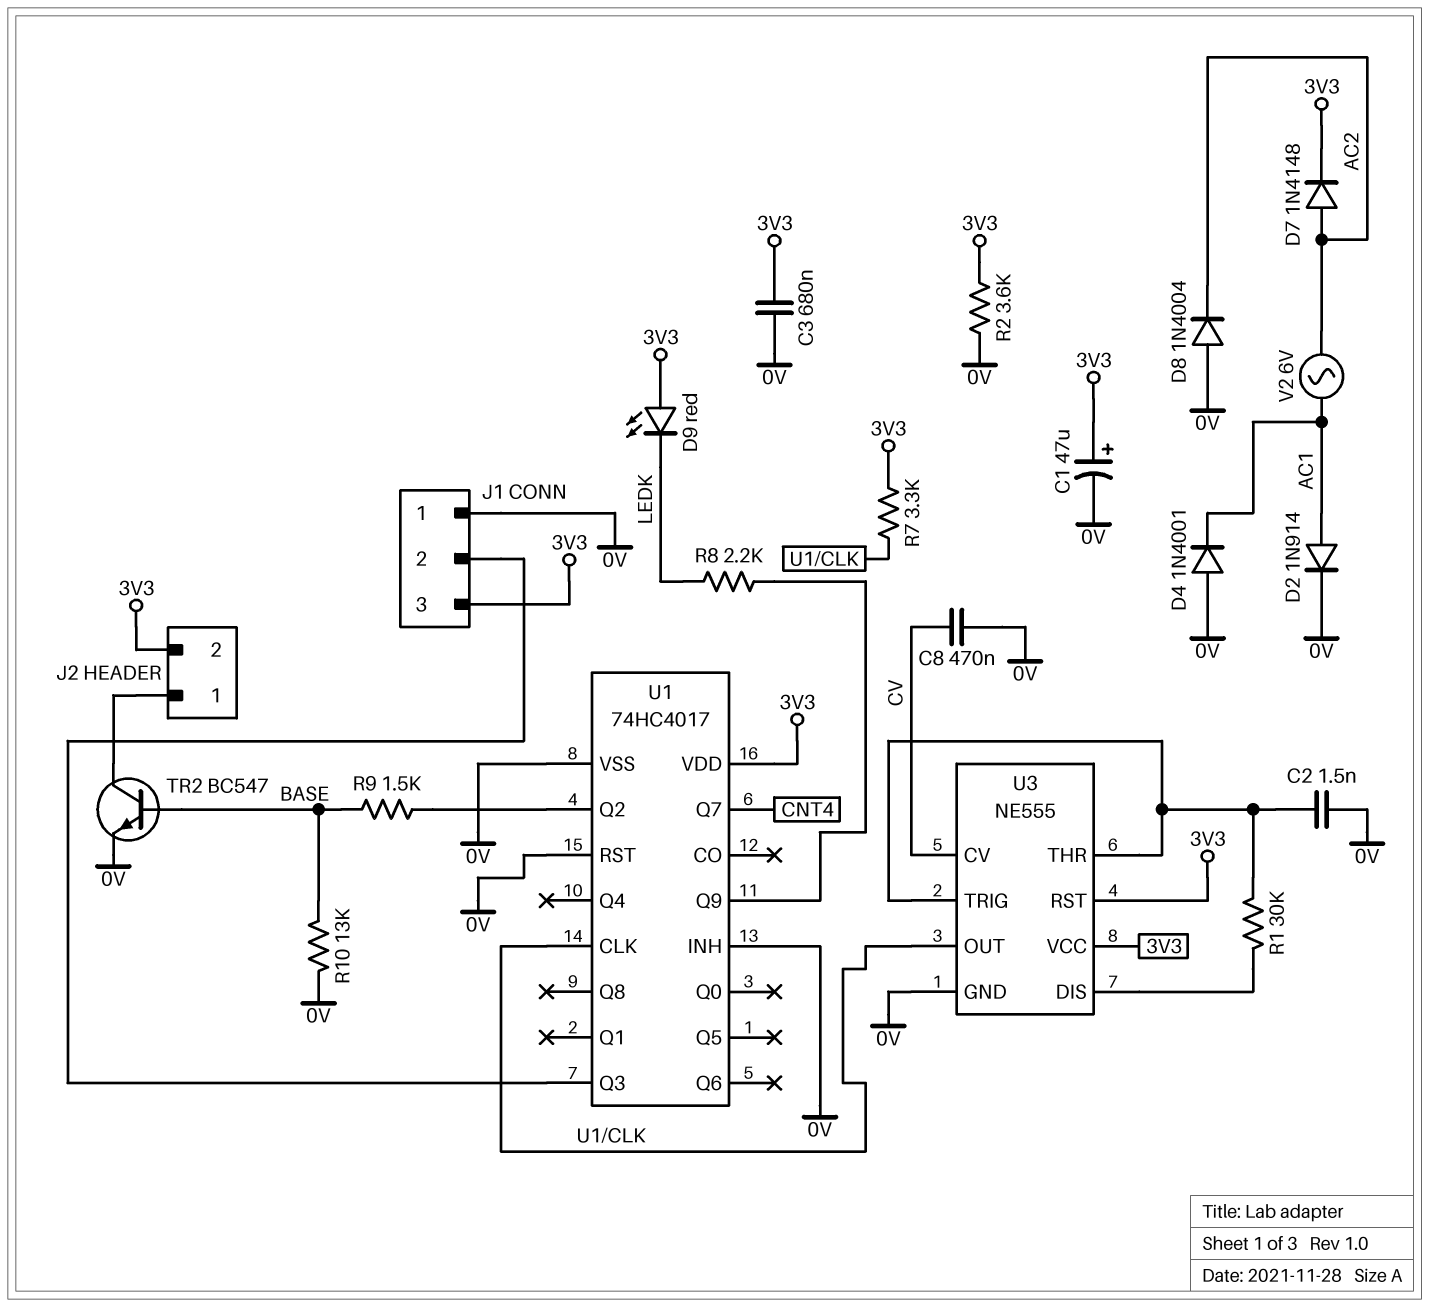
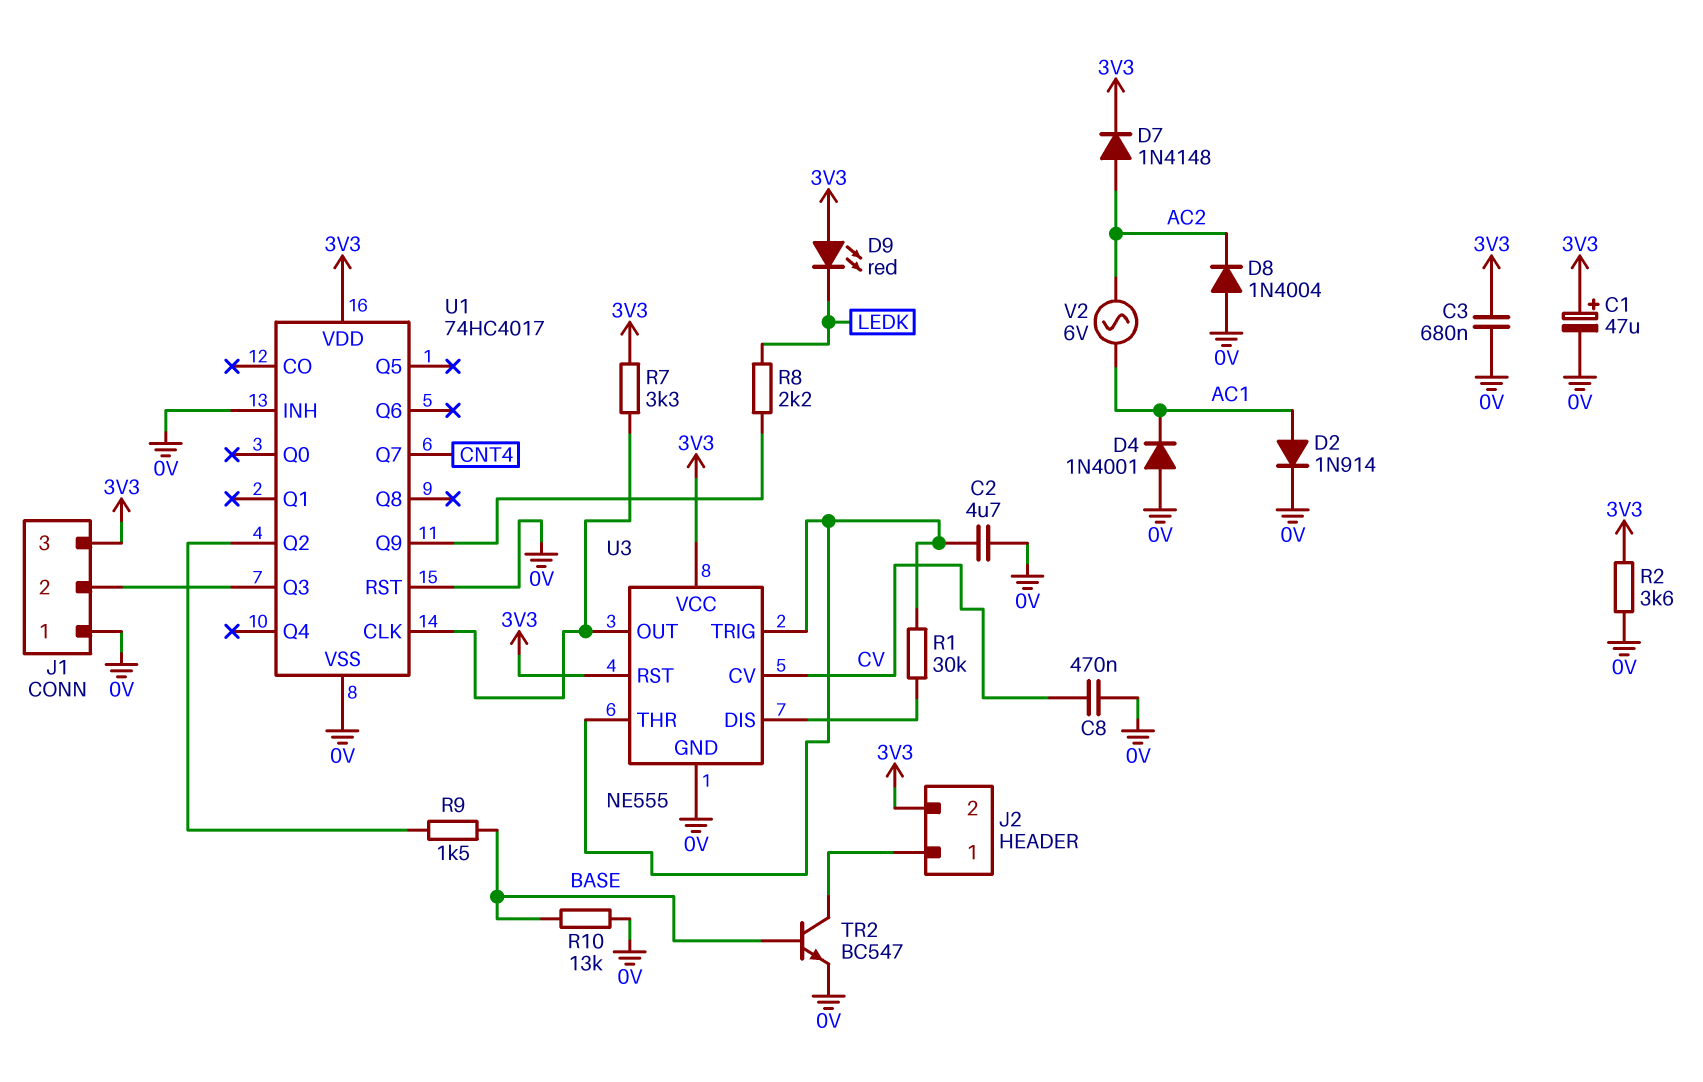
C2: 1.5nF (0V, U3/THR) -> 4.7uF (0V, U3/THR)

